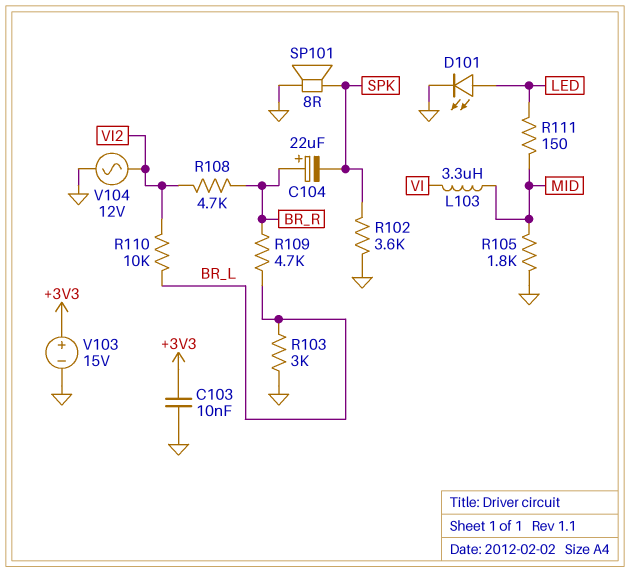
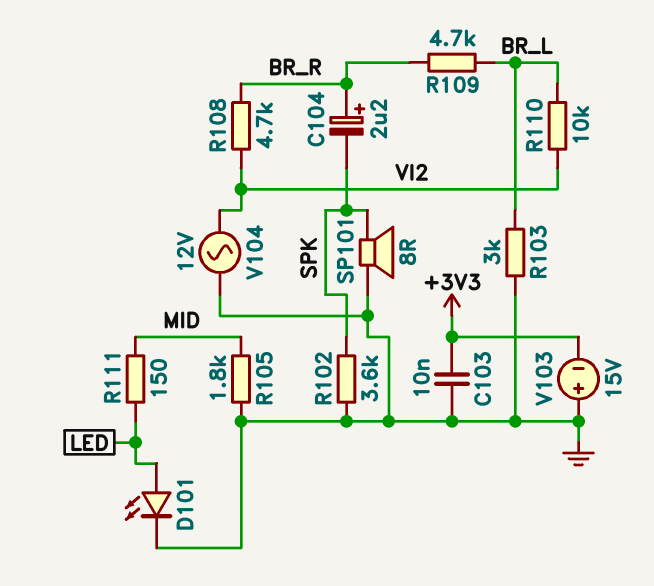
C104: 22uF (plus BR_R, minus SPK) -> 2.2uF (plus BR_R, minus SPK)
L103: 3.3uH (MID, VI) -> none
V103: 15V (plus +3V3, minus GND) -> 15V (plus GND, minus +3V3)

